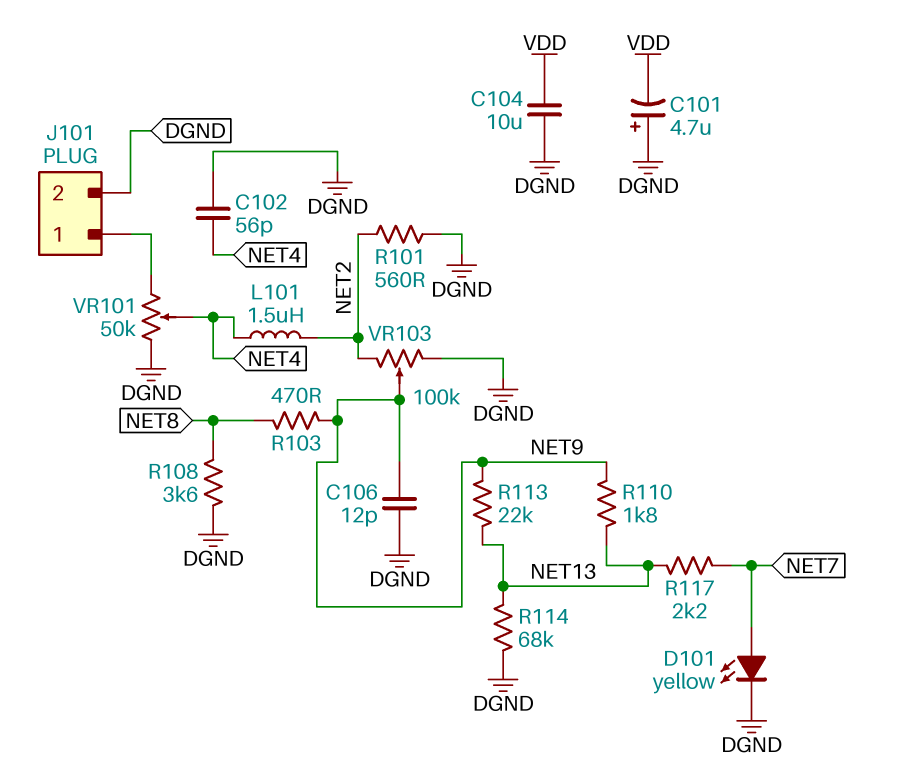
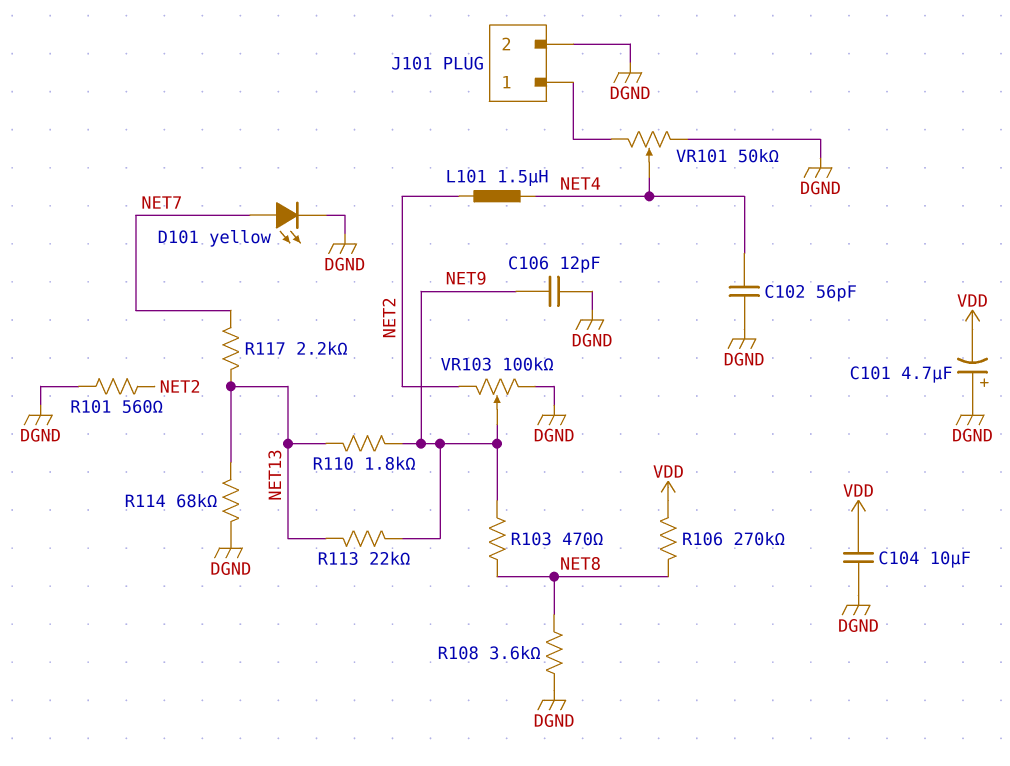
R106: none -> 270k (NET8, VDD)

